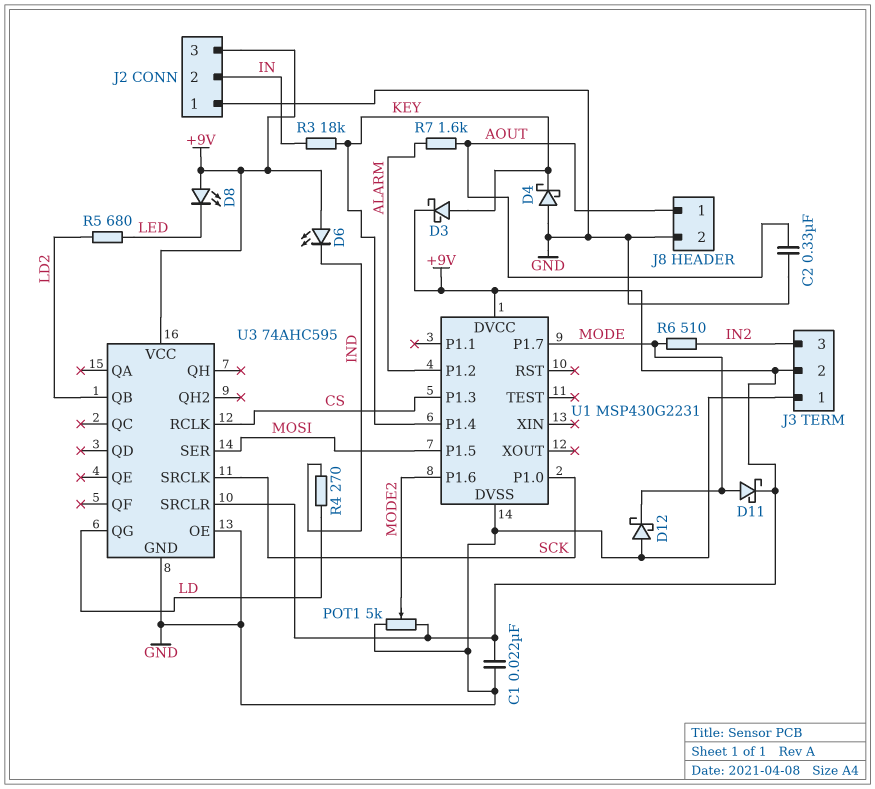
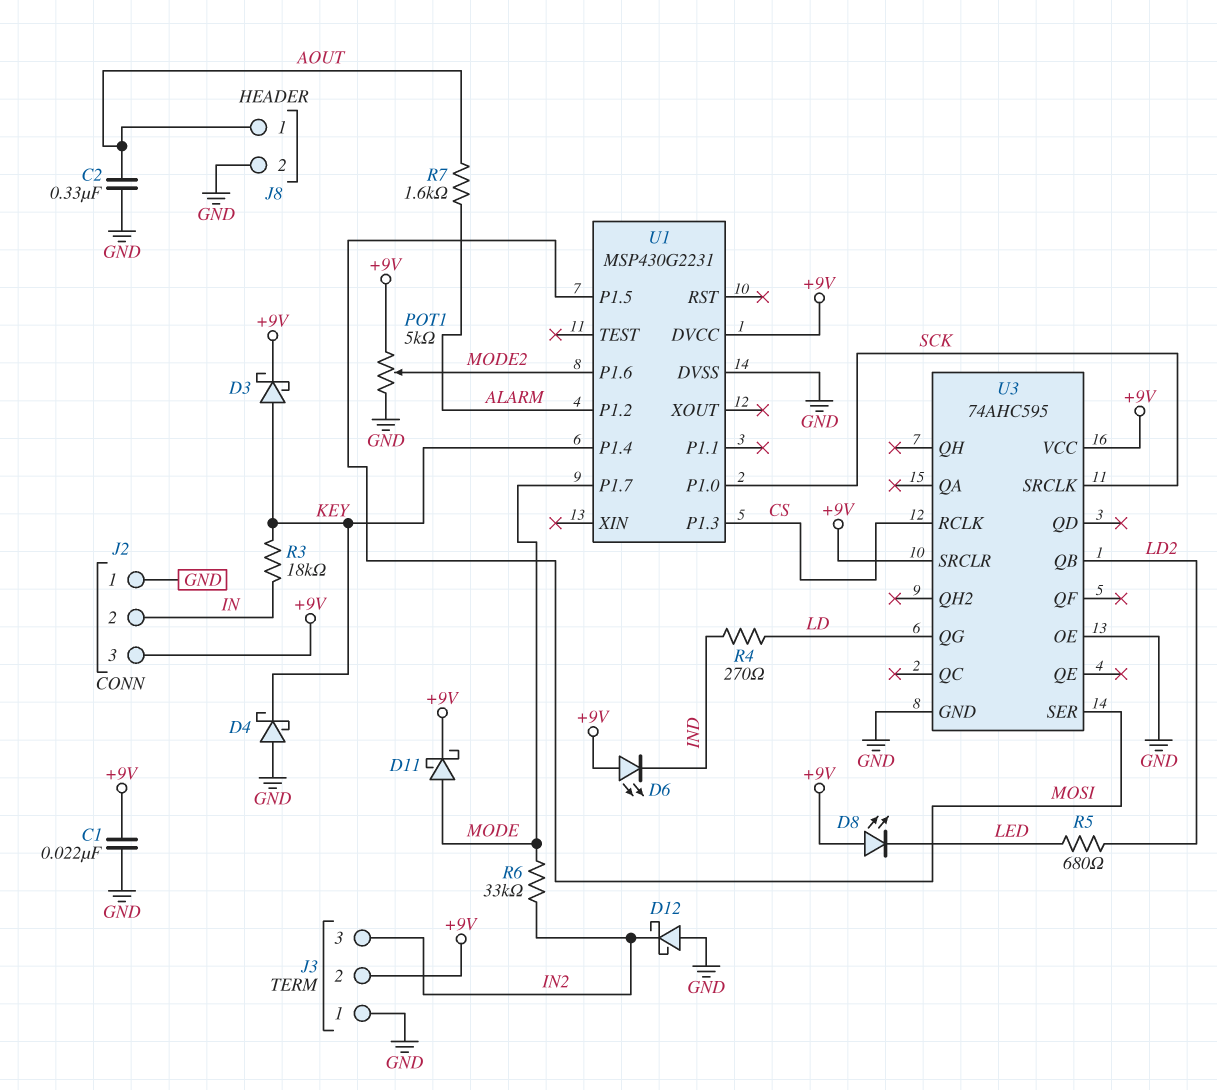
D12: schottky (A GND, K MODE) -> schottky (A GND, K IN2)
R6: 510 (IN2, MODE) -> 33k (IN2, MODE)

